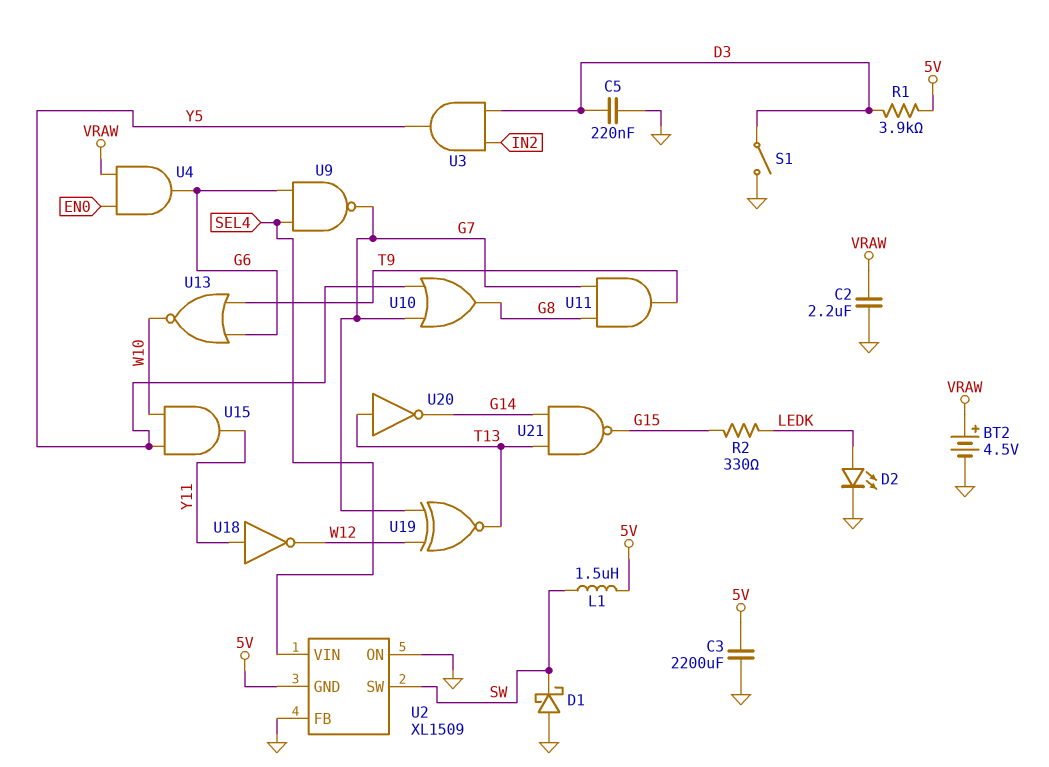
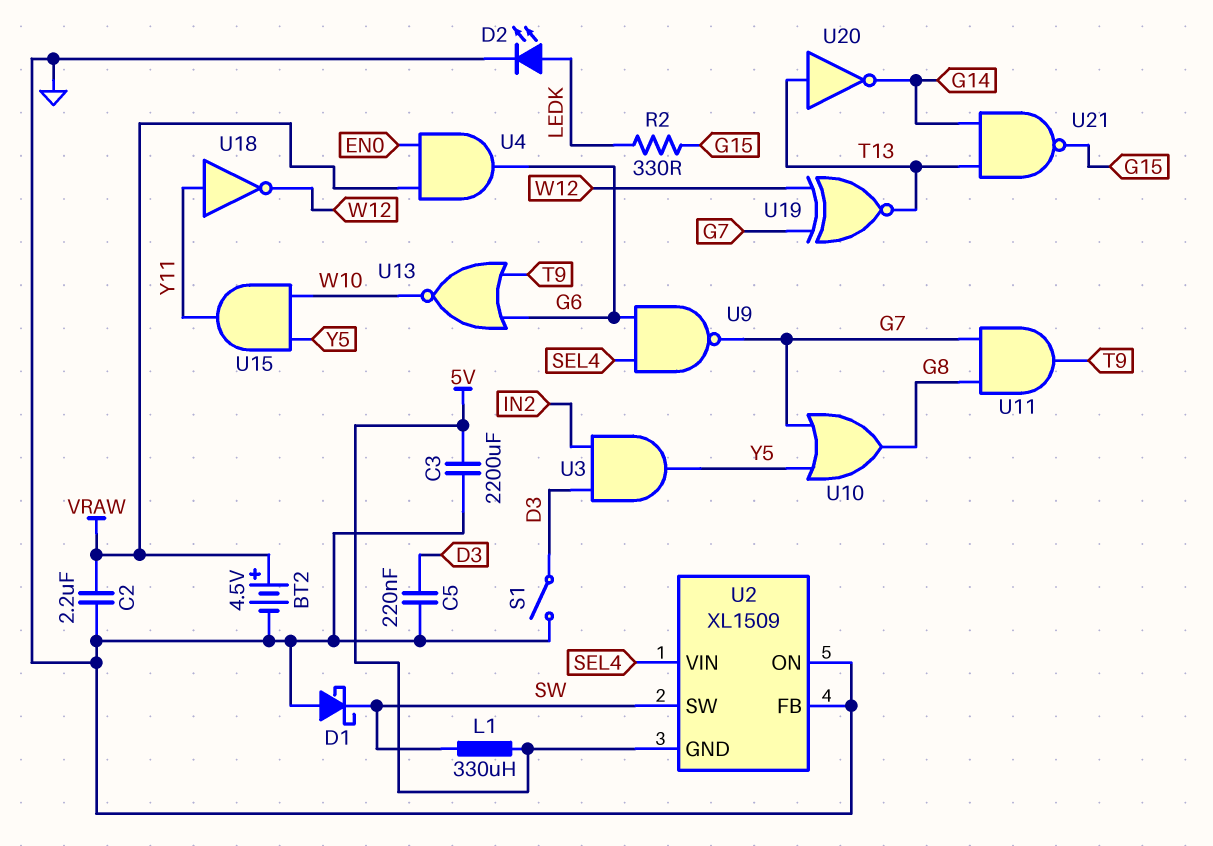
L1: 1.5uH (5V, SW) -> 330uH (5V, SW)
R1: 3.9k (5V, D3) -> none

